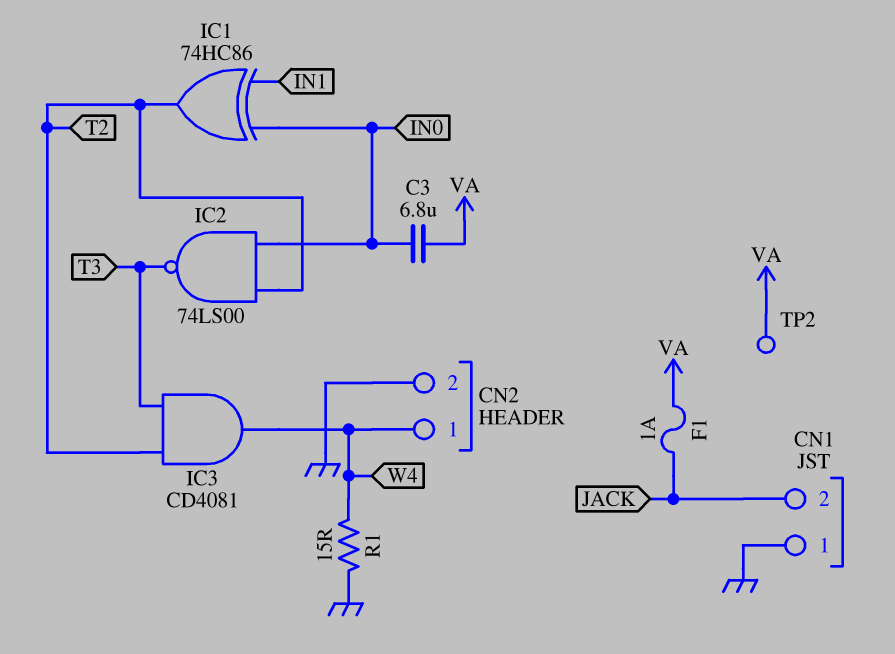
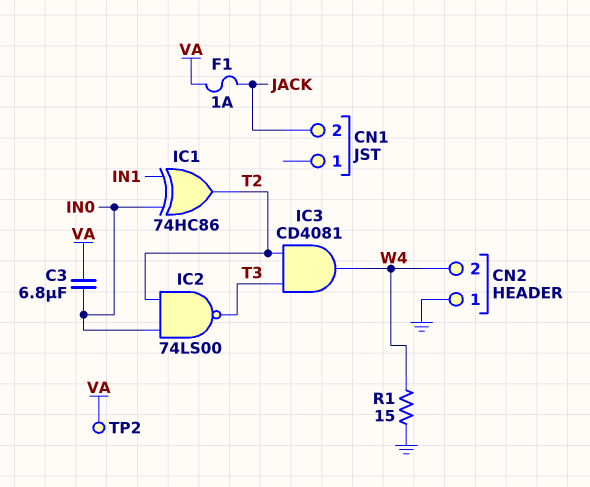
CN1 pin 1: GND -> none
CN2 pin 1: W4 -> GND
CN2 pin 2: GND -> W4

